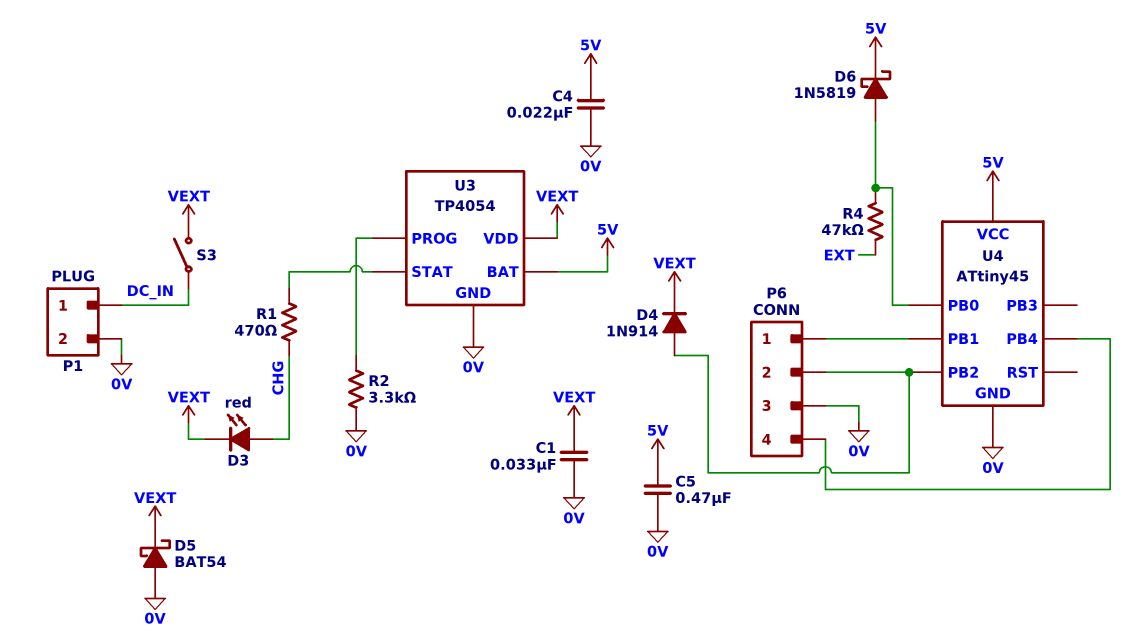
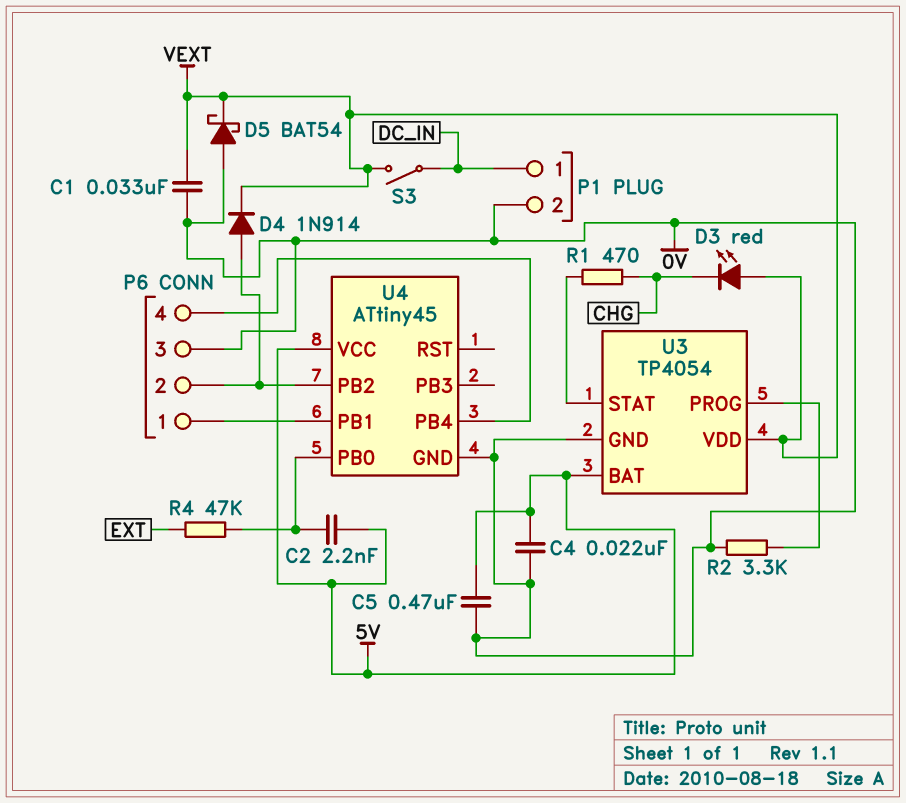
C2: none -> 2.2nF (5V, U4/PB0)
D3: LED red (A CHG, K VEXT) -> LED red (A VEXT, K CHG)
D6: schottky 1N5819 (A U4/PB0, K 5V) -> none

